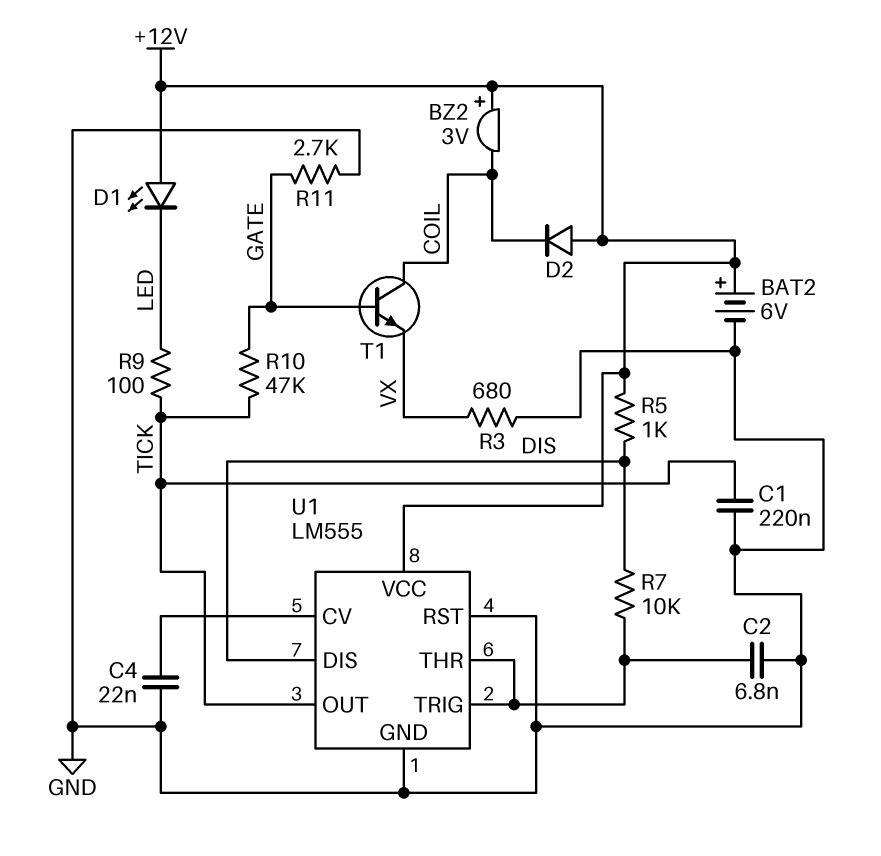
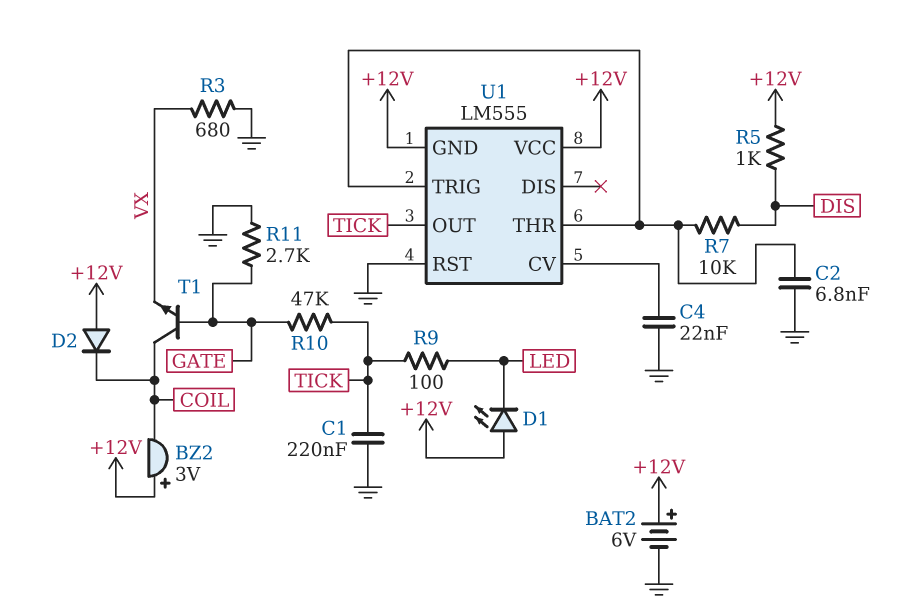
U1 pin DIS: DIS -> none
U1 pin GND: GND -> +12V

